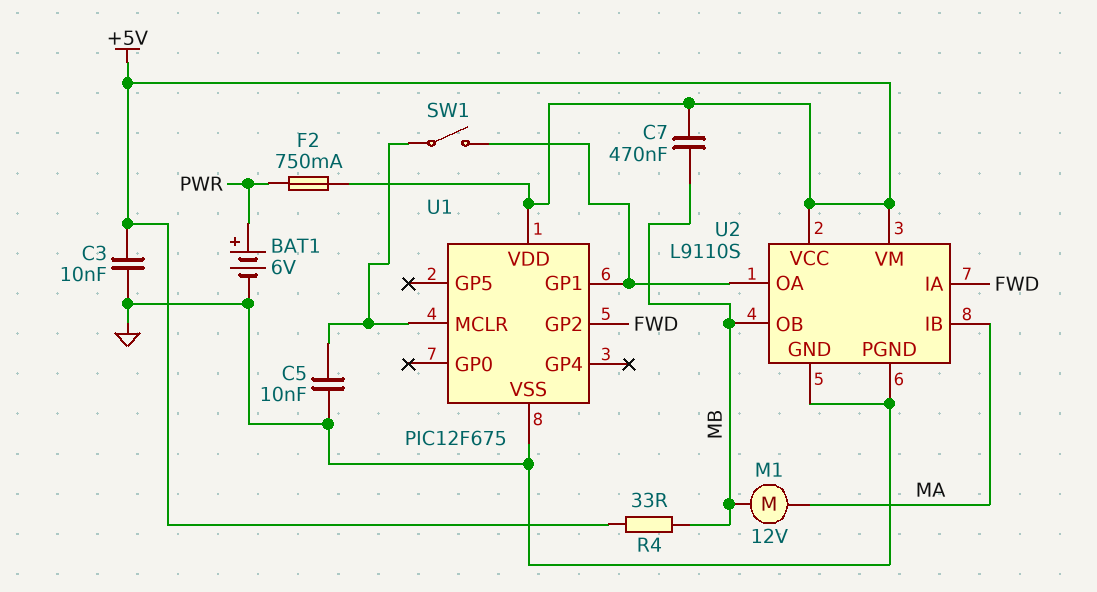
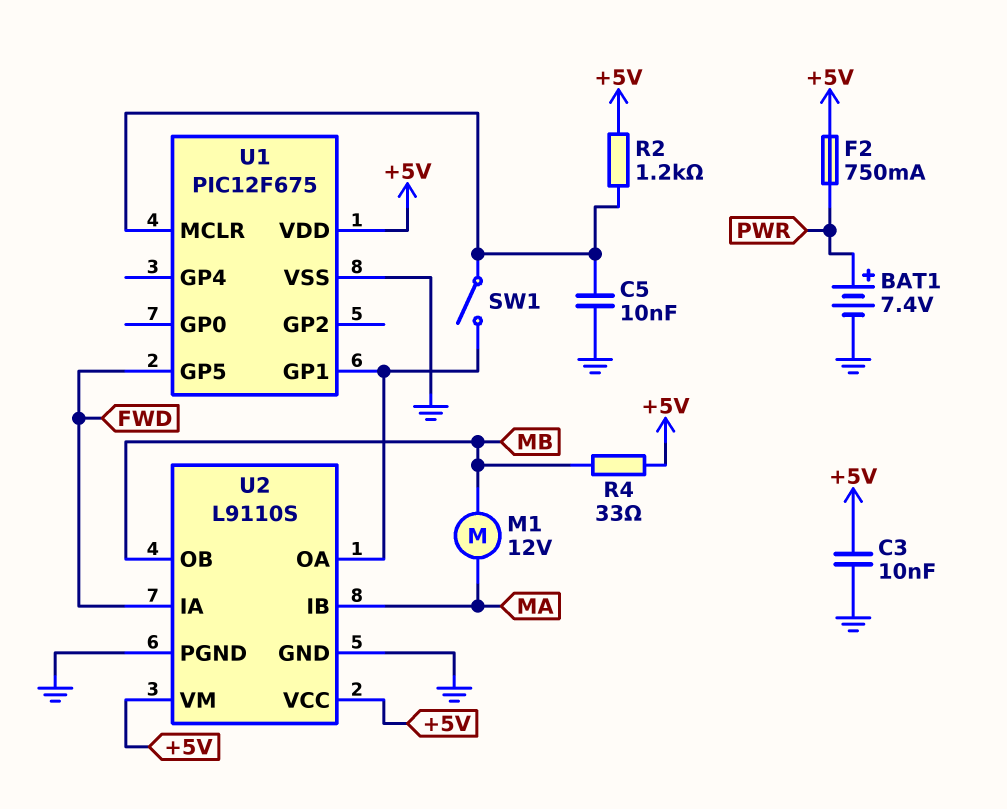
BAT1: 6V (plus PWR, minus GND) -> 7.4V (plus PWR, minus GND)
C7: 470nF (+5V, MB) -> none
R2: none -> 1.2k (+5V, U1/MCLR)
U1 pin GP2: FWD -> none
U1 pin GP5: none -> FWD

